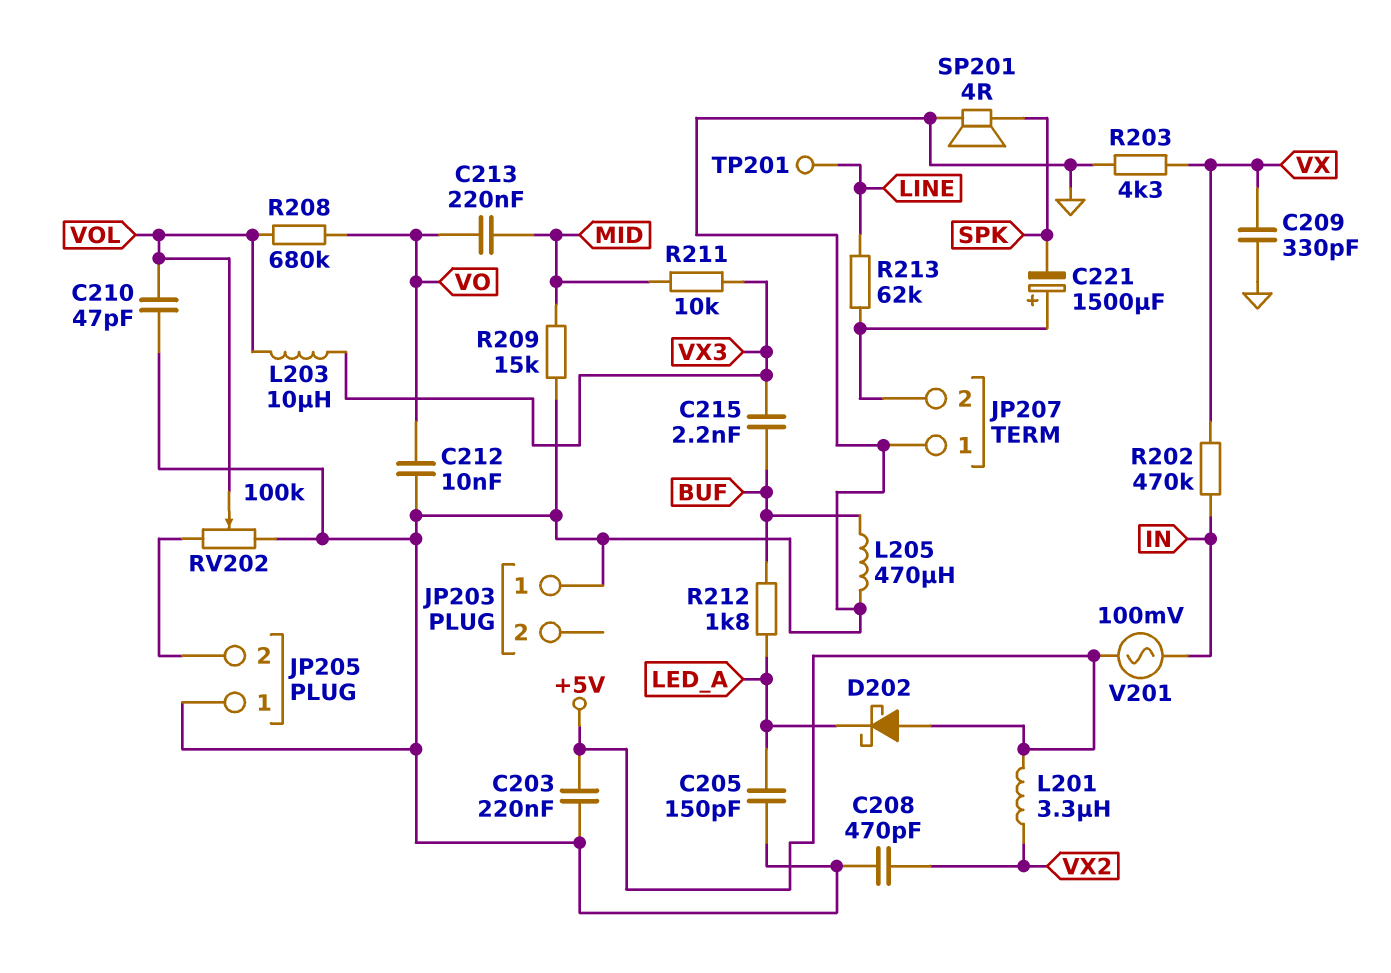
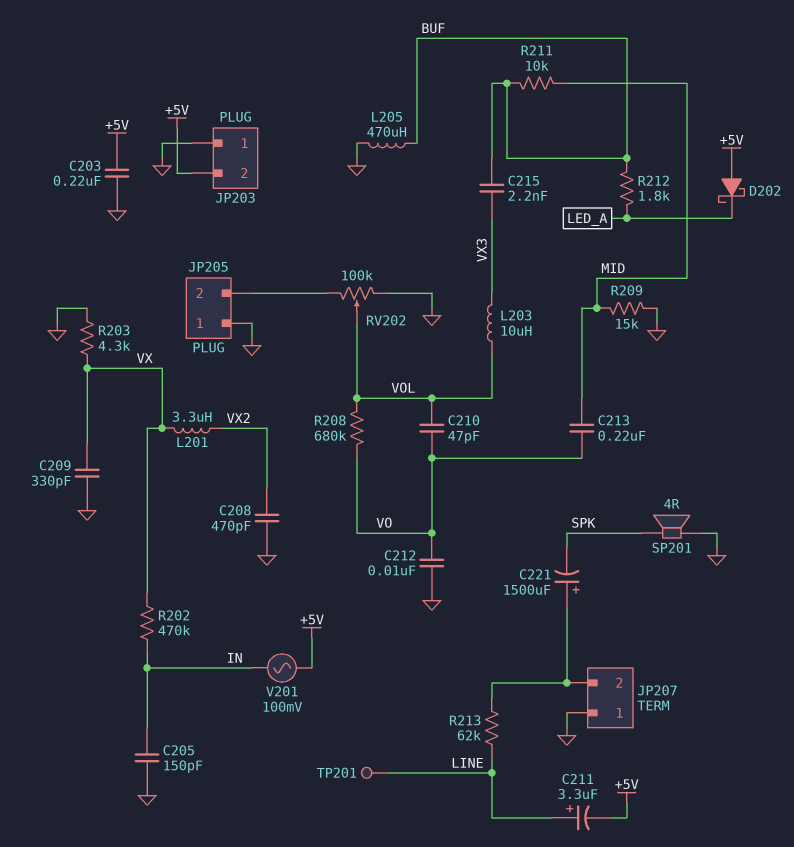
C205: 150pF (GND, LED_A) -> 150pF (GND, IN)
C210: 47pF (GND, VOL) -> 47pF (VO, VOL)
C211: none -> 3.3uF (plus LINE, minus +5V)
JP203 pin 2: none -> +5V
L201: 3.3uH (+5V, VX2) -> 3.3uH (VX, VX2)
R211: 10k (MID, VX3) -> 10k (BUF, MID)

